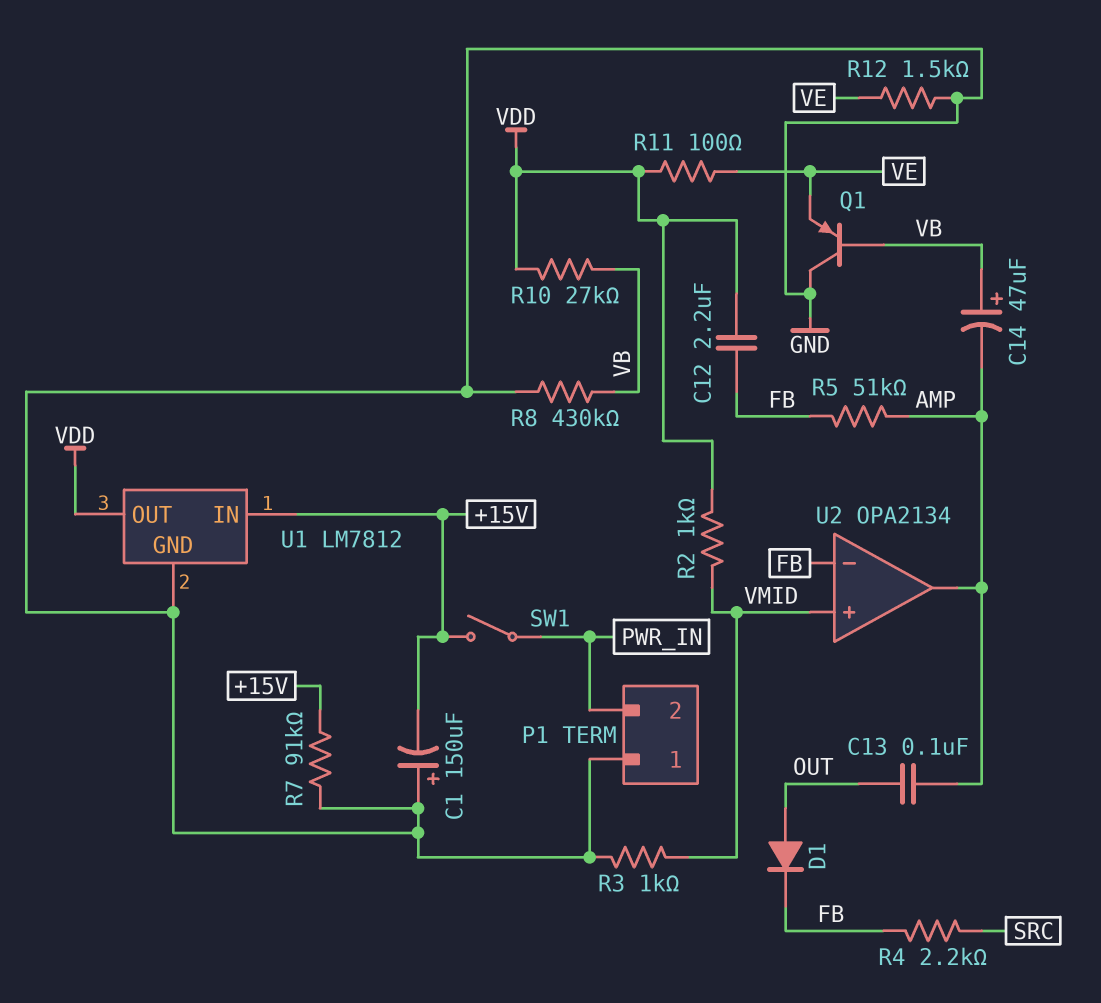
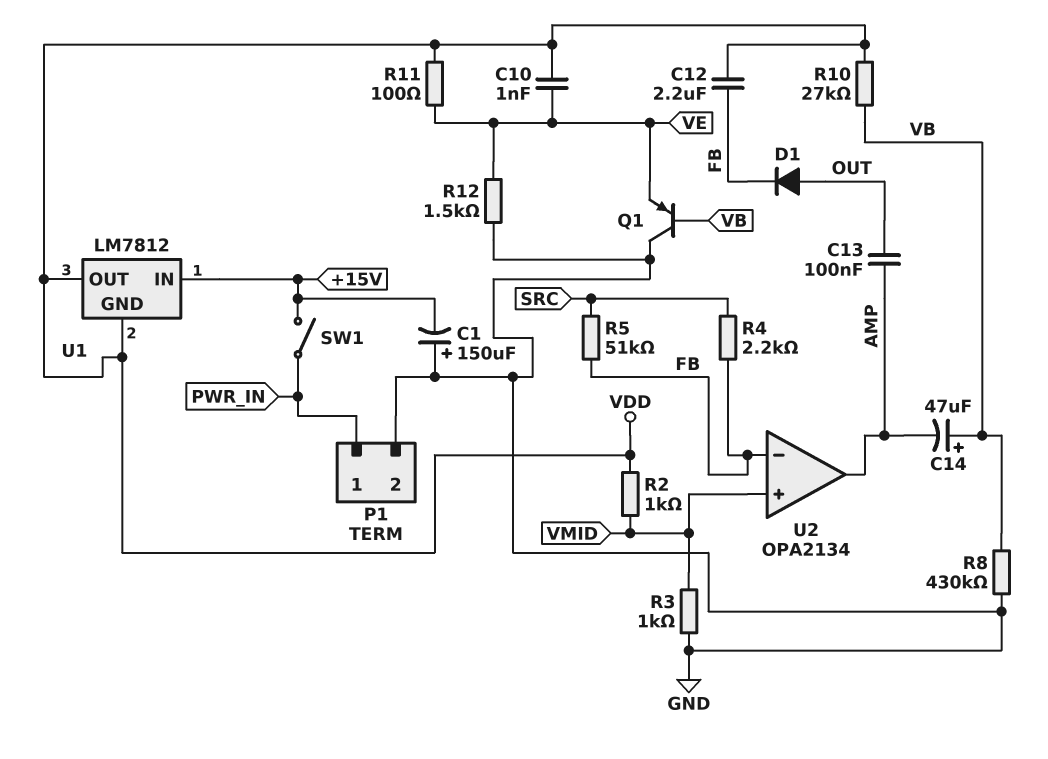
C10: none -> 1nF (VDD, VE)
P1 pin 1: GND -> PWR_IN
P1 pin 2: PWR_IN -> GND
R5: 51k (AMP, FB) -> 51k (FB, SRC)
R7: 91k (+15V, GND) -> none
U1 pin GND: GND -> VDD

